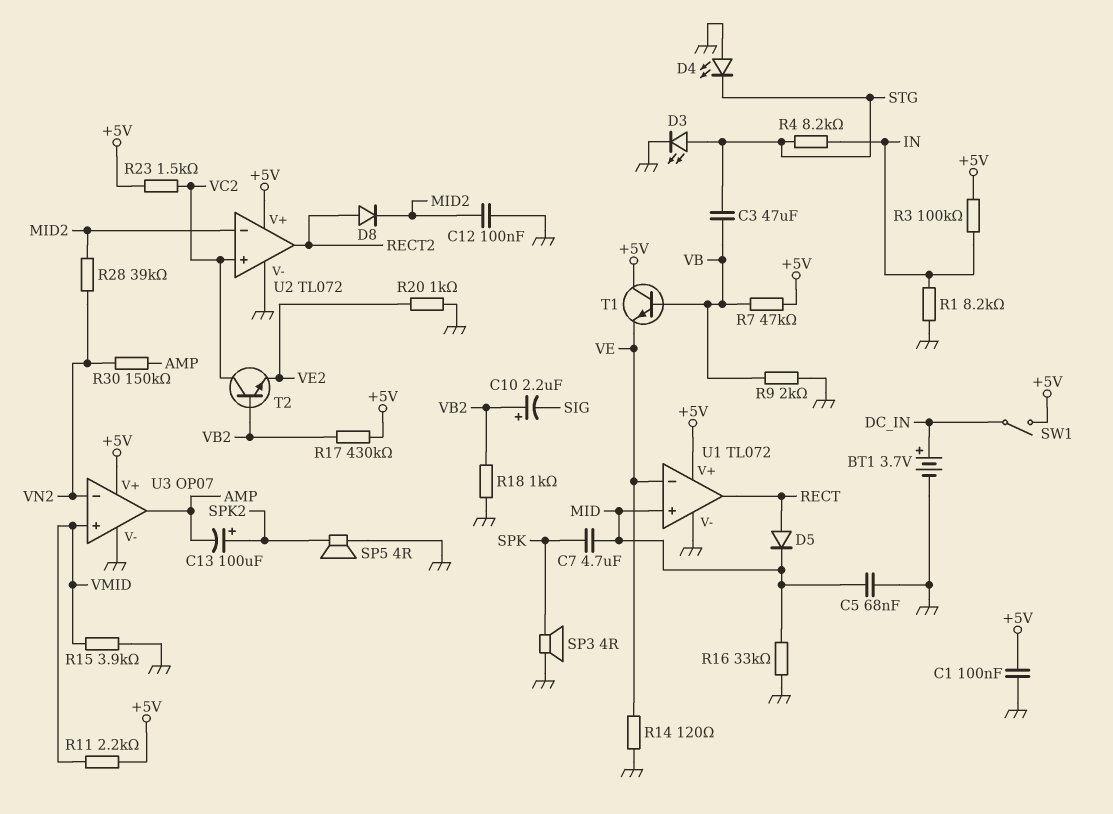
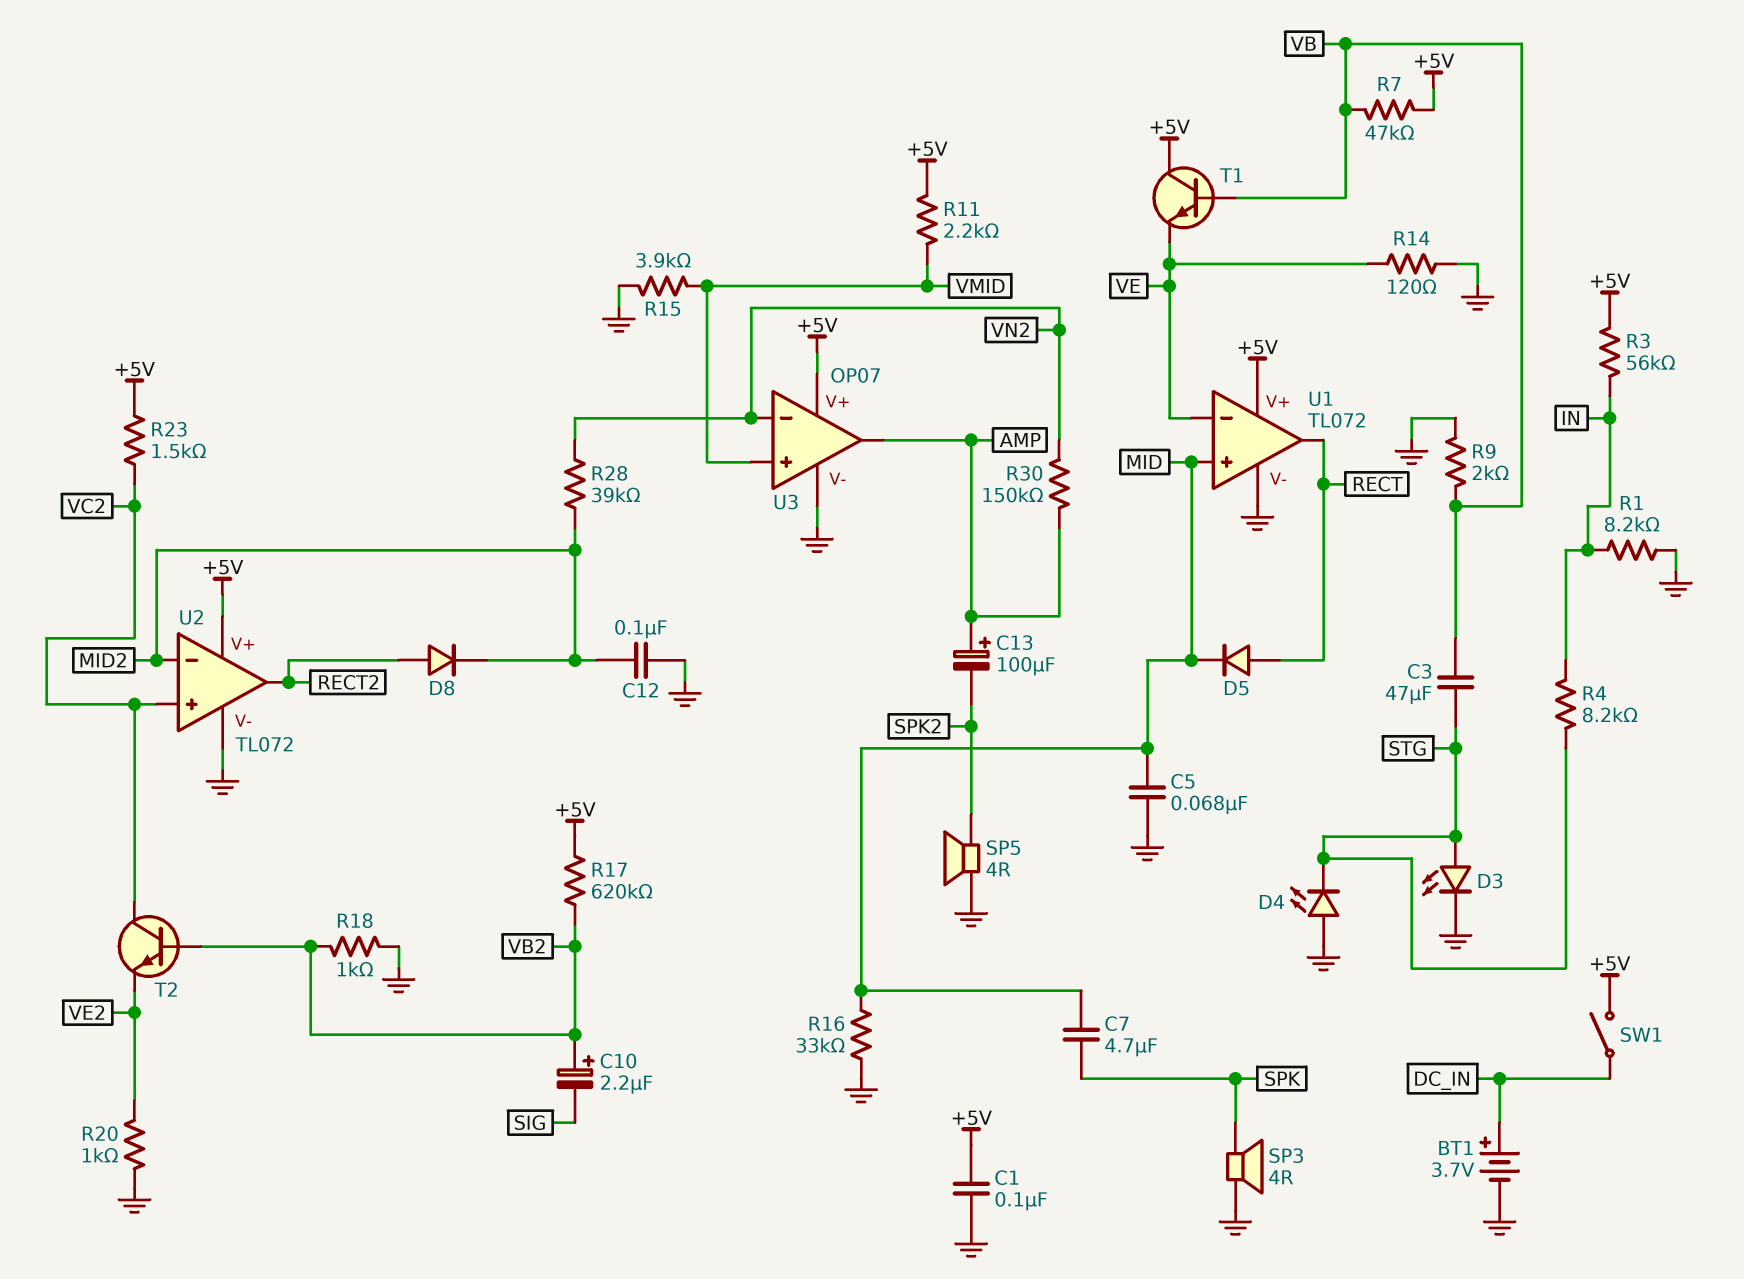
C13: 100uF (plus SPK2, minus AMP) -> 100uF (plus AMP, minus SPK2)
R3: 100k (+5V, IN) -> 56k (+5V, IN)
R17: 430k (+5V, VB2) -> 620k (+5V, VB2)

